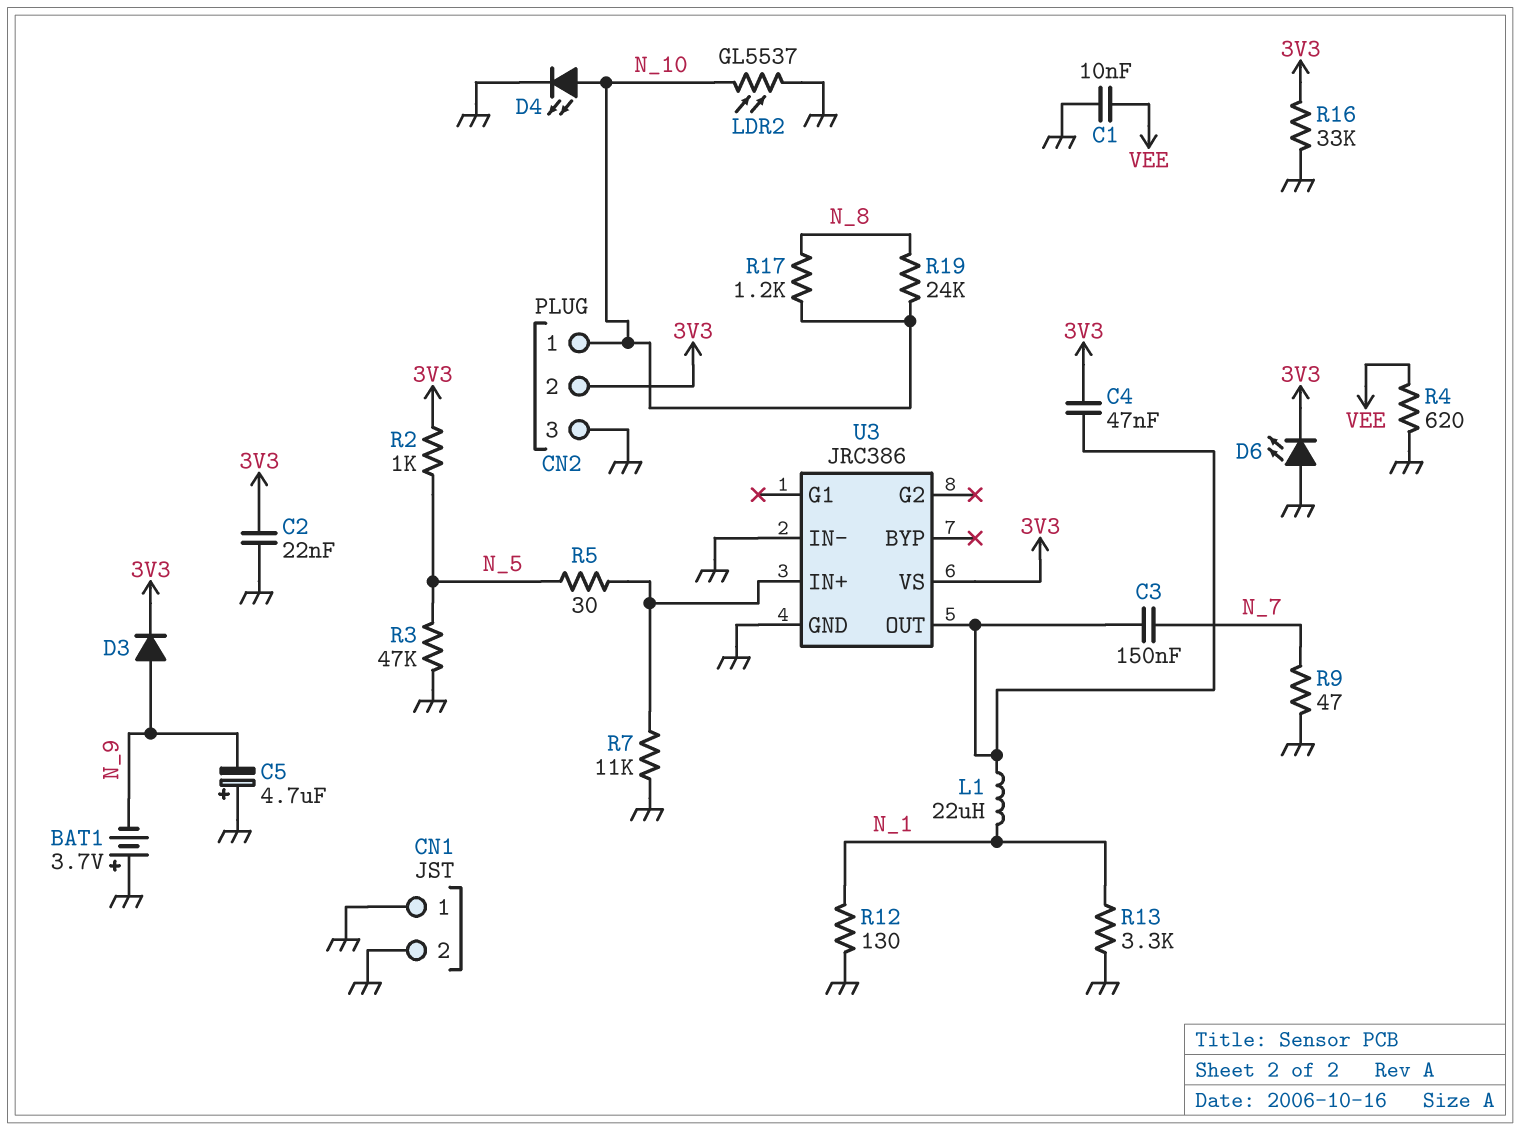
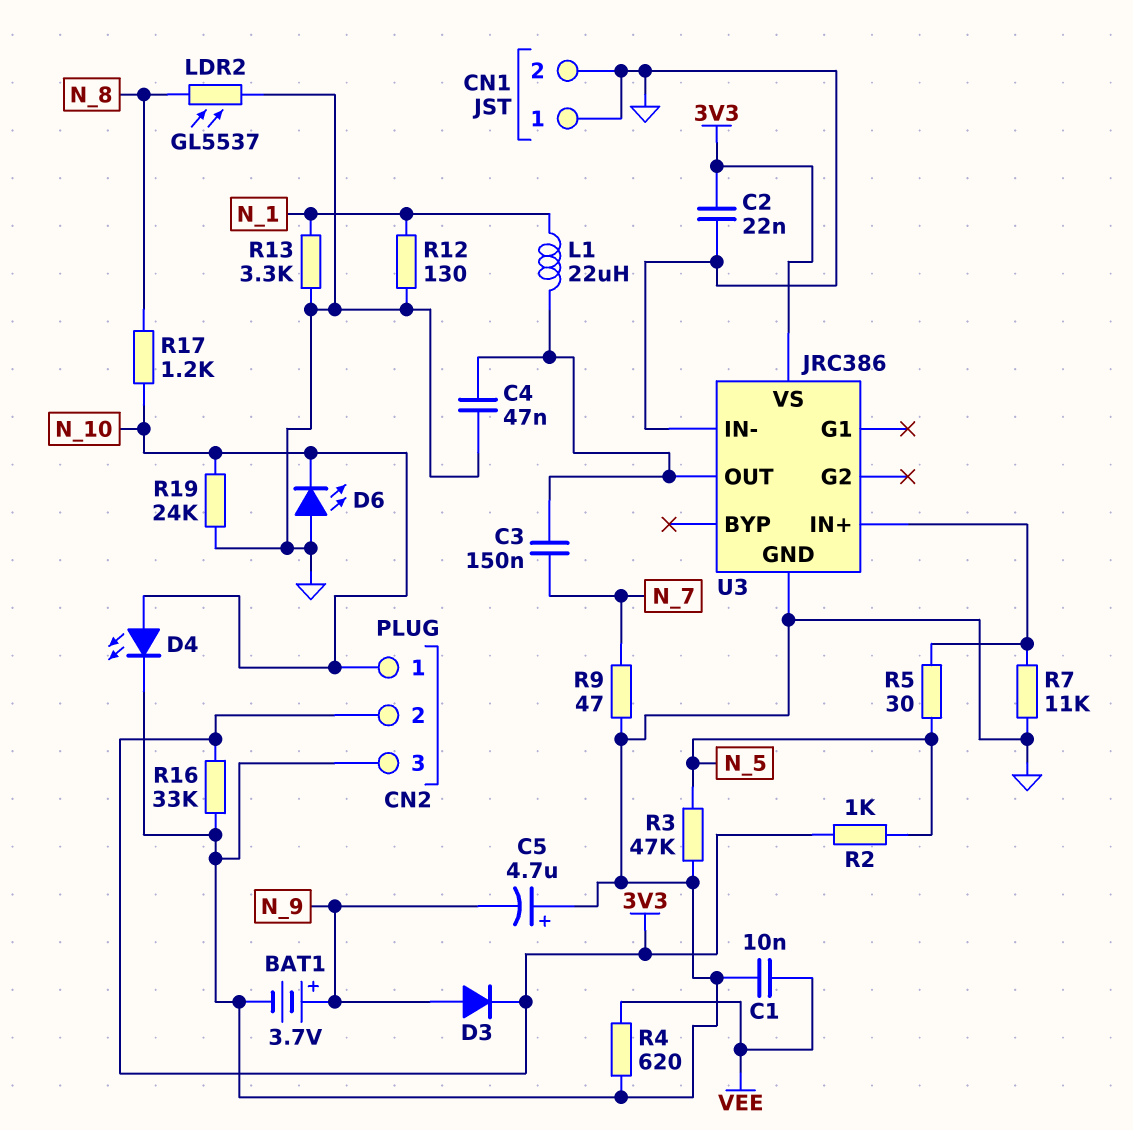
BAT1: 3.7V (plus GND, minus N_9) -> 3.7V (plus N_9, minus GND)
C4: 47nF (3V3, U3/OUT) -> 47nF (GND, U3/OUT)
D6: LED (A GND, K 3V3) -> LED (A GND, K N_10)
LDR2: GL5537 (GND, N_10) -> GL5537 (GND, N_8)
R19: 24k (N_8, N_10) -> 24k (GND, N_10)

